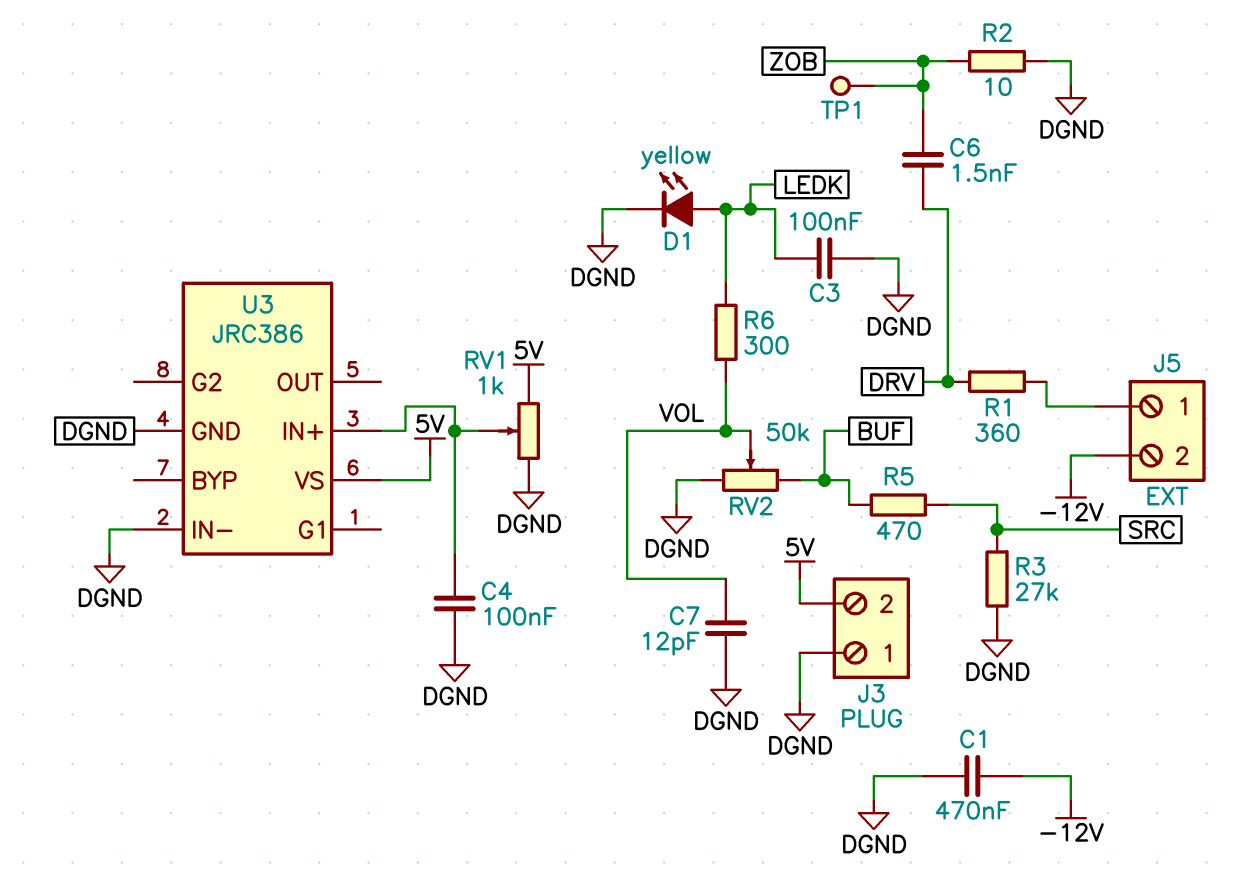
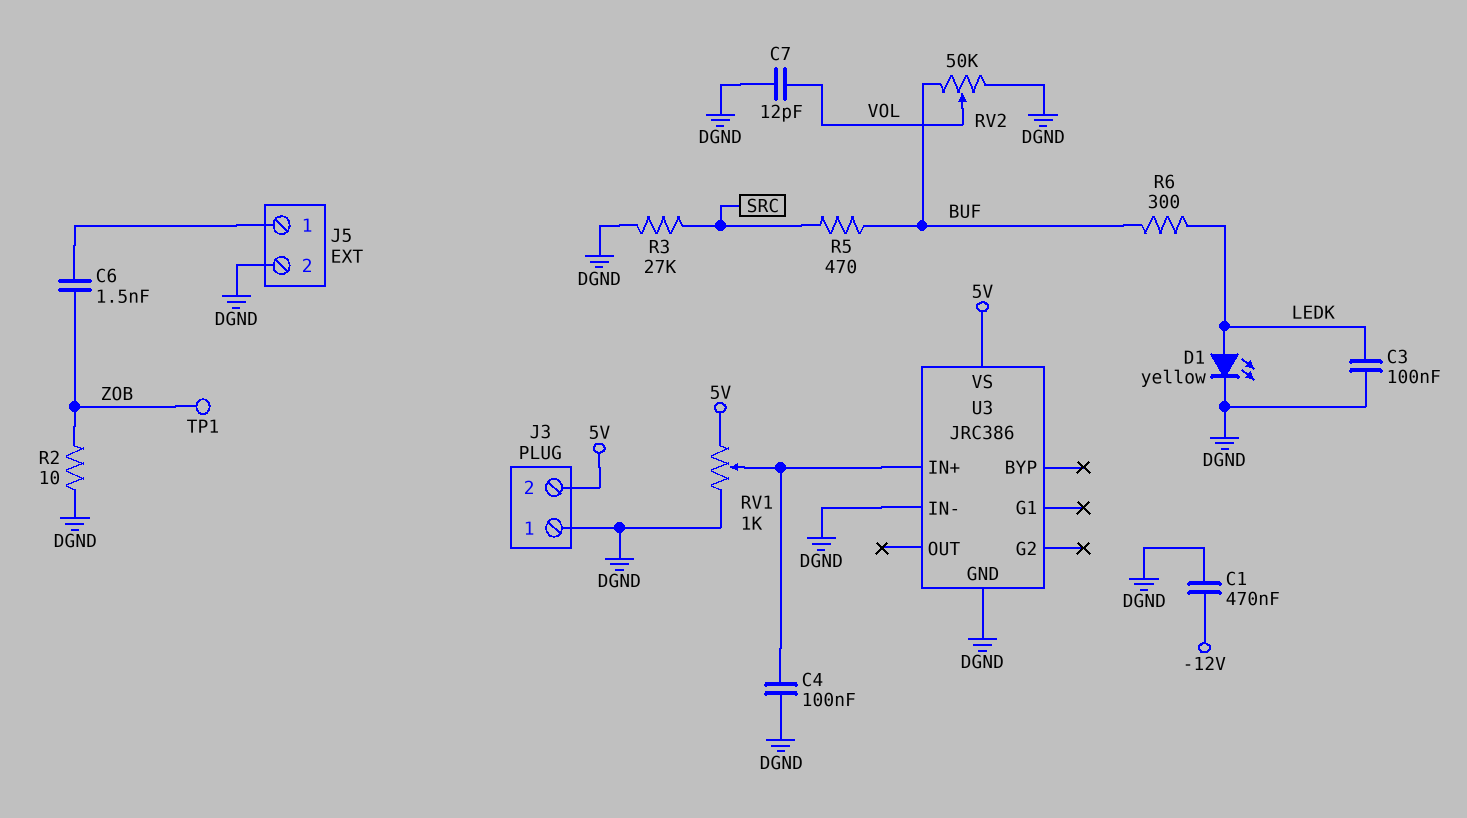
C6: 1.5nF (DRV, ZOB) -> 1.5nF (J5/1, ZOB)
J5 pin 2: -12V -> DGND
R1: 360 (DRV, J5/1) -> none
R6: 300 (LEDK, VOL) -> 300 (BUF, LEDK)

